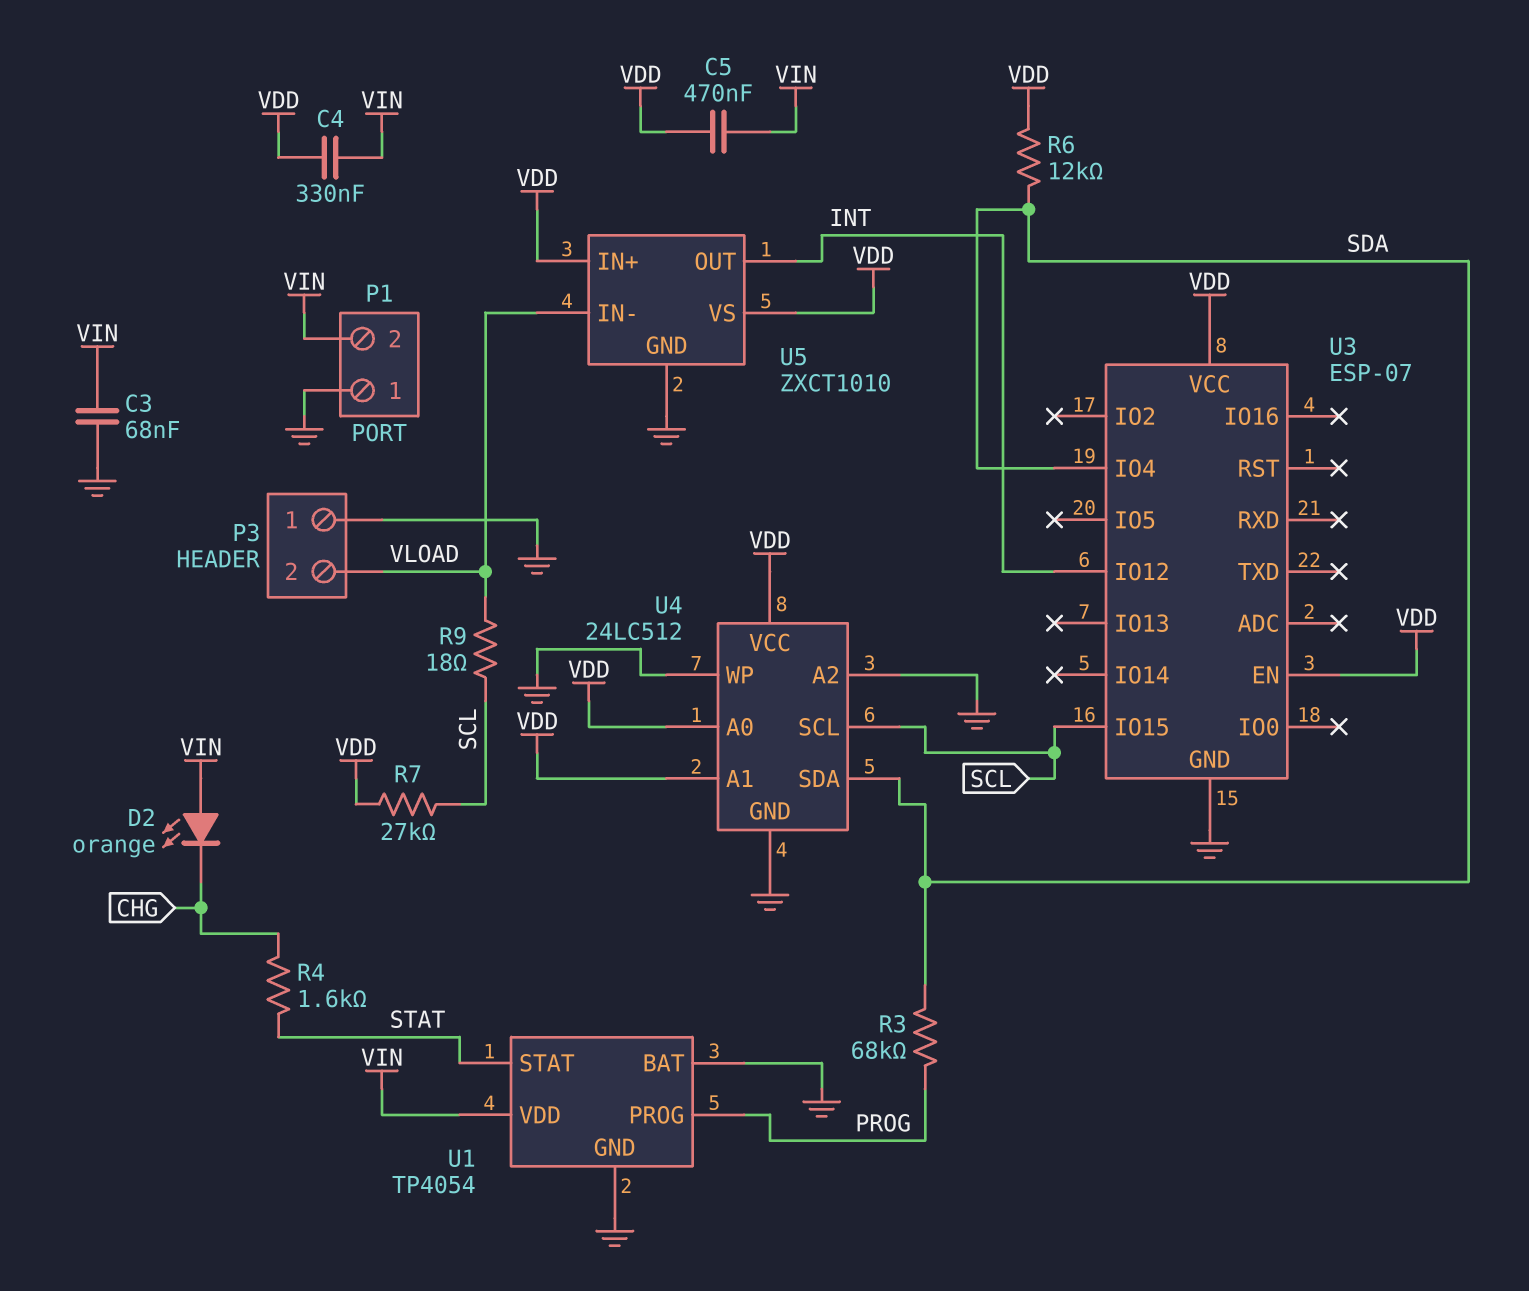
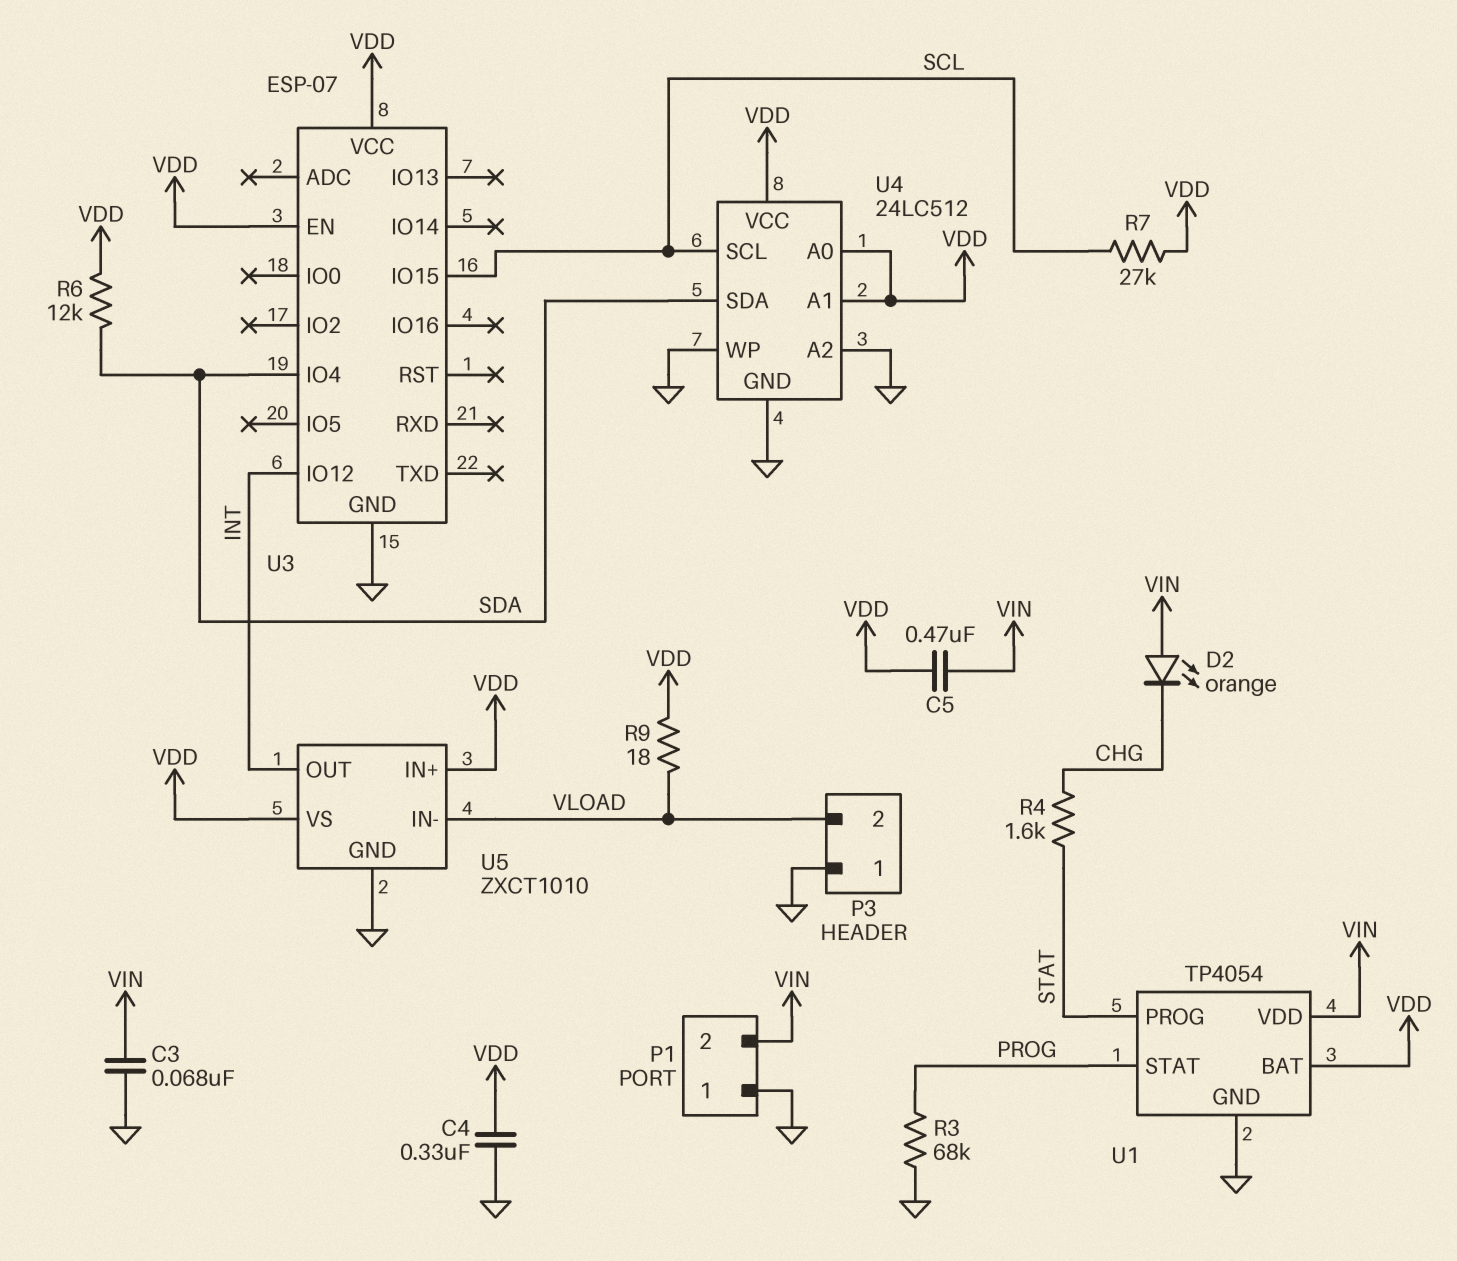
C4: 330nF (VDD, VIN) -> 330nF (GND, VDD)
R3: 68k (PROG, SDA) -> 68k (GND, PROG)
R9: 18 (SCL, VLOAD) -> 18 (VDD, VLOAD)
U1 pin BAT: GND -> VDD
U1 pin PROG: PROG -> STAT
U1 pin STAT: STAT -> PROG

